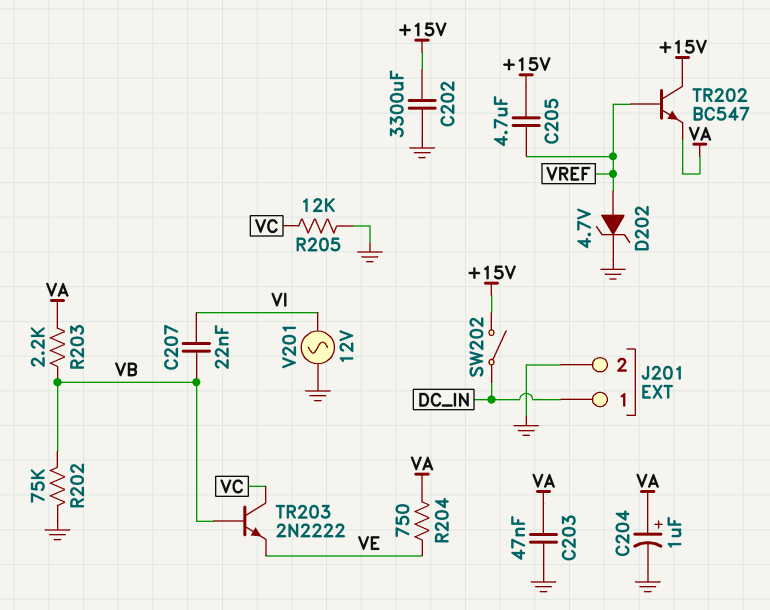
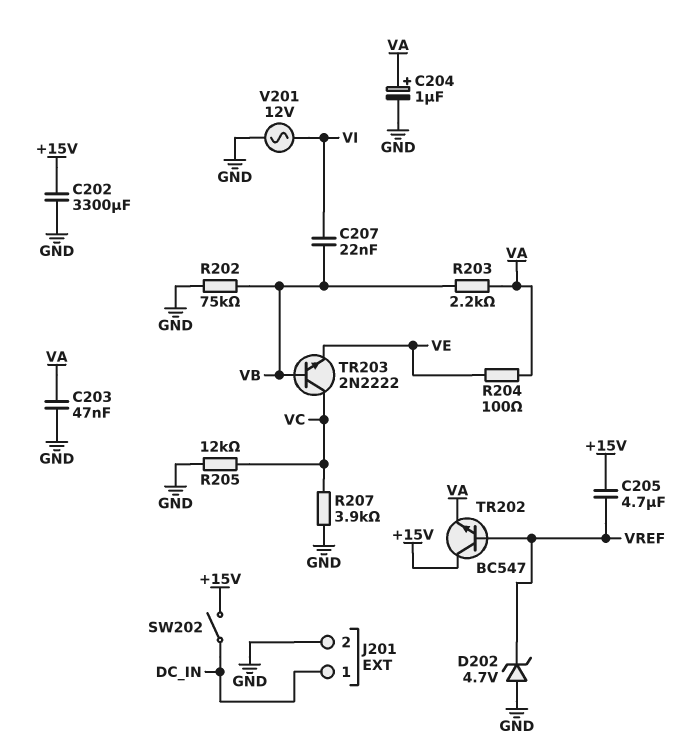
D202: zener 4.7V (A VREF, K GND) -> zener 4.7V (A GND, K VREF)
R204: 750 (VA, VE) -> 100 (VA, VE)
R207: none -> 3.9k (GND, VC)

